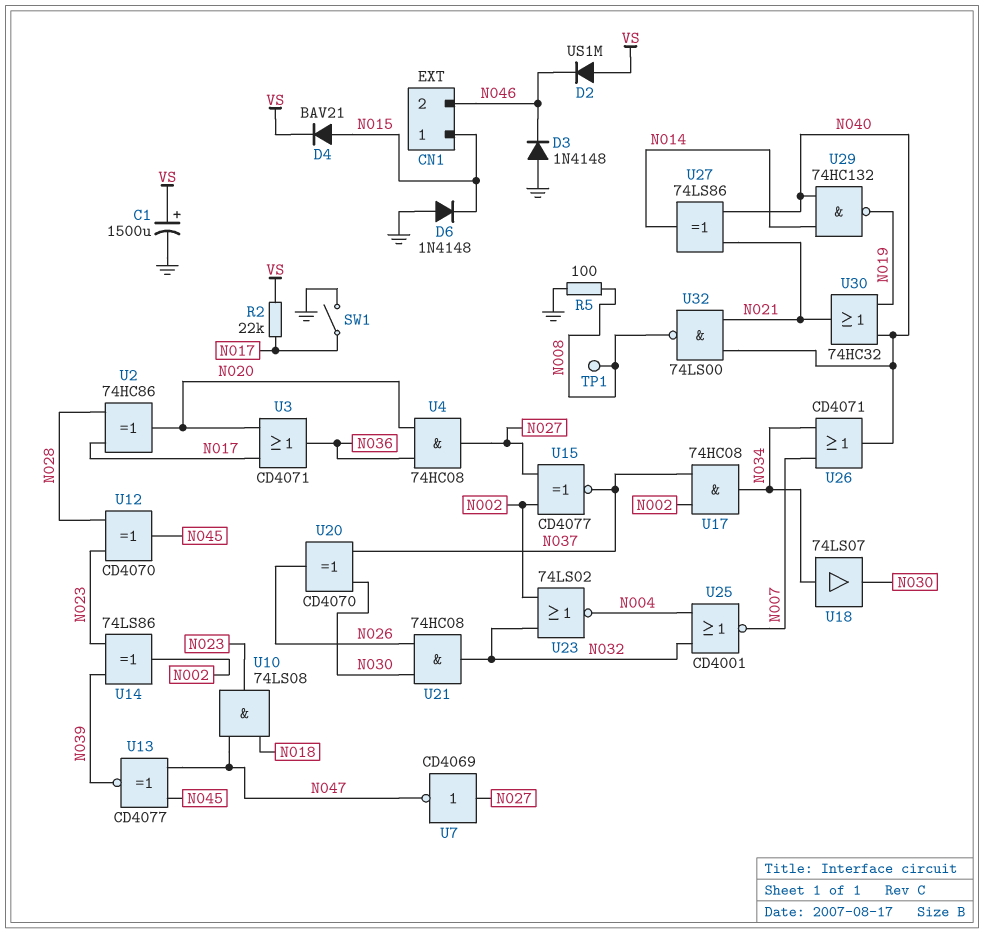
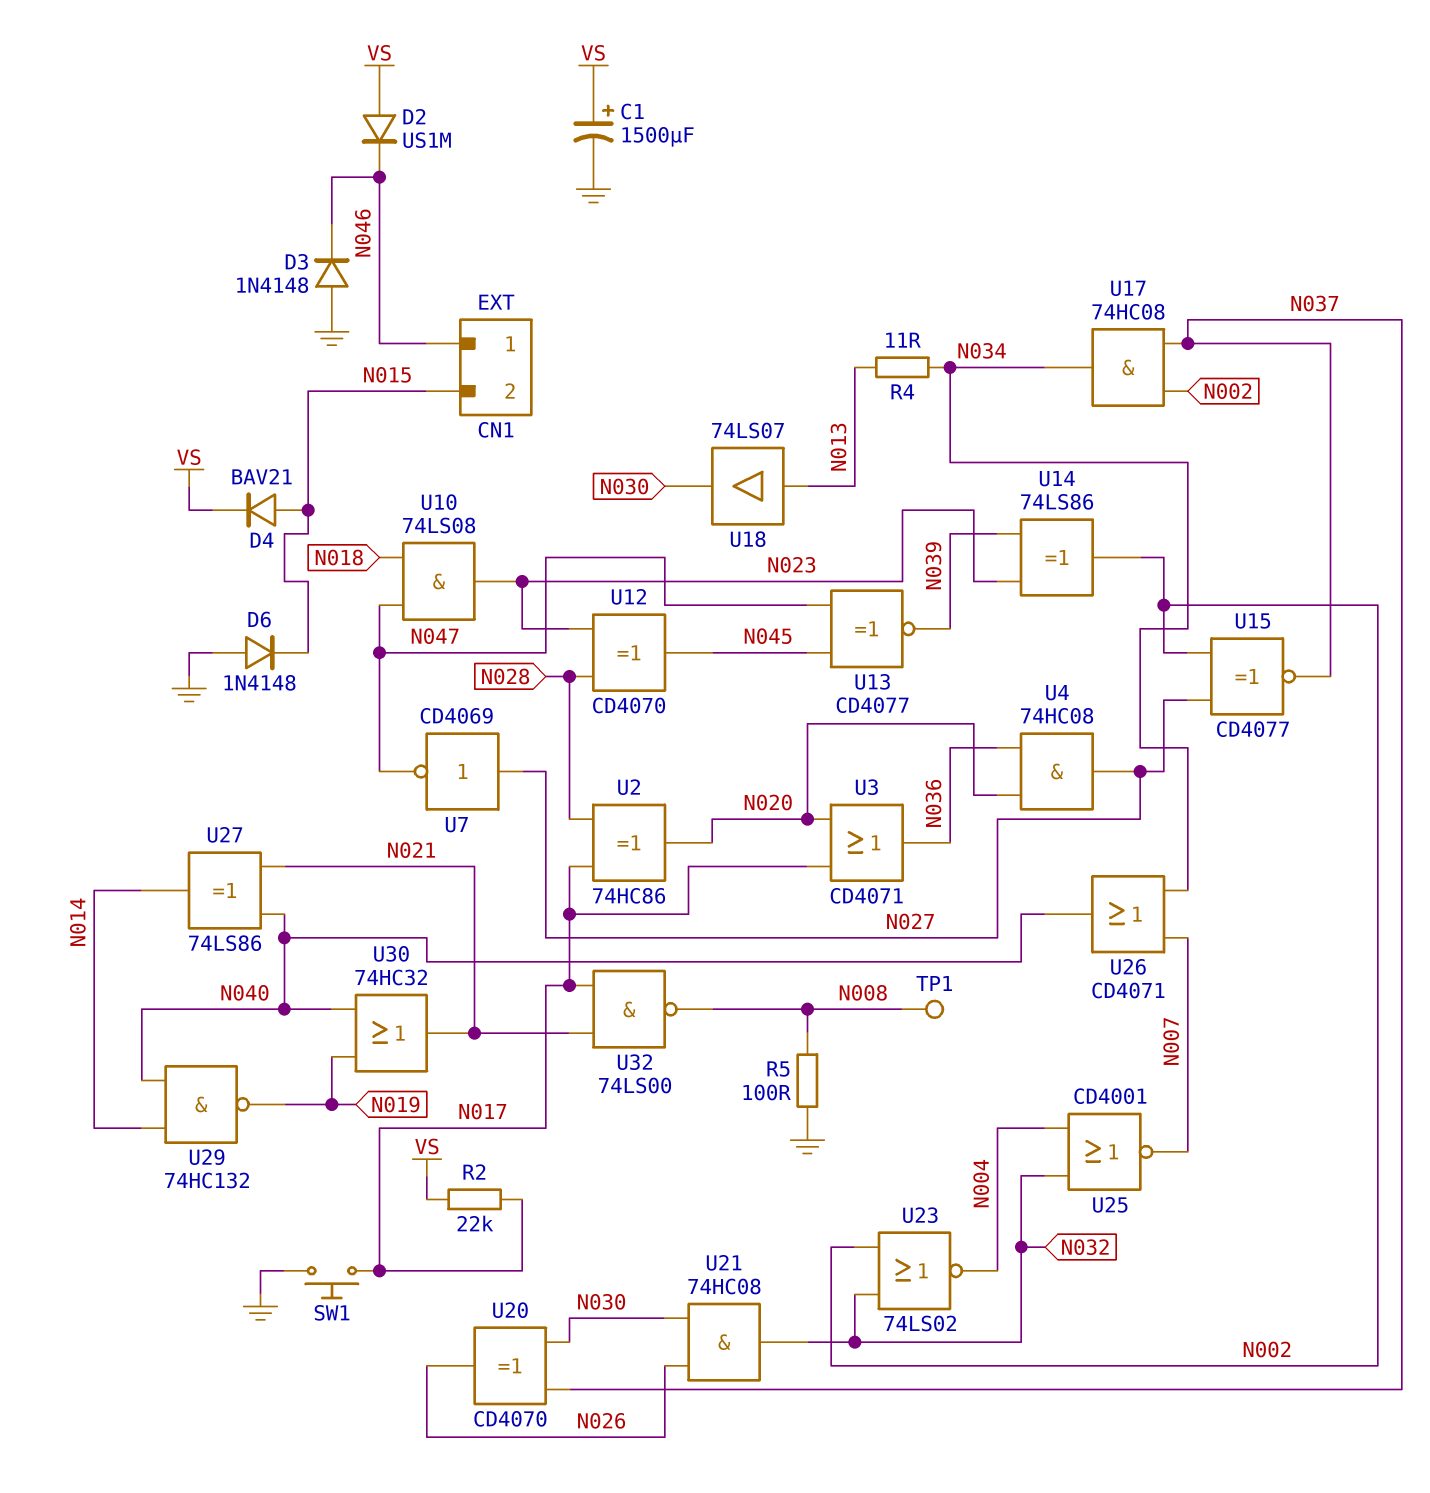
CN1 pin 1: N015 -> N046
CN1 pin 2: N046 -> N015
R4: none -> 11 (N013, N034)
SW1: switch (GND, N017) -> button (GND, N017)
U18: buffer 74LS07 (in N034, out N030) -> buffer 74LS07 (in N013, out N030)
U32: NAND 74LS00 (in N021, in N040, out N008) -> NAND 74LS00 (in N017, in N021, out N008)

